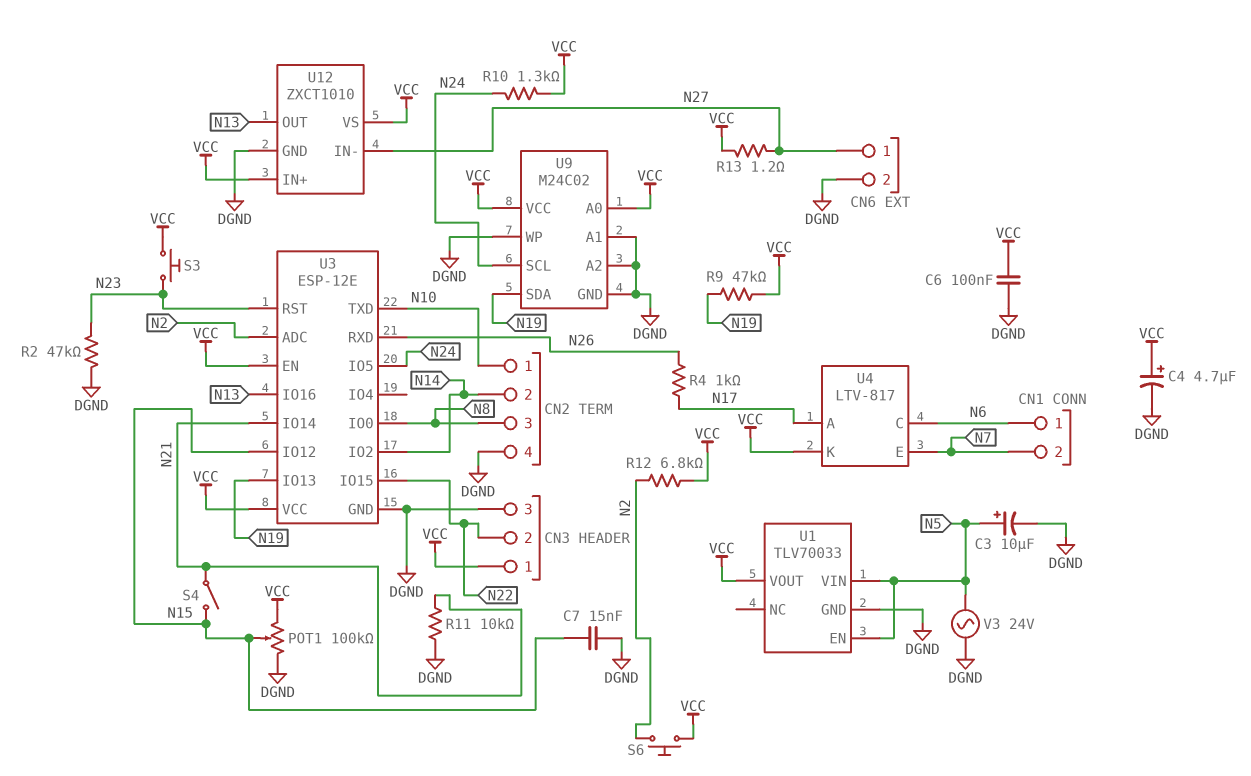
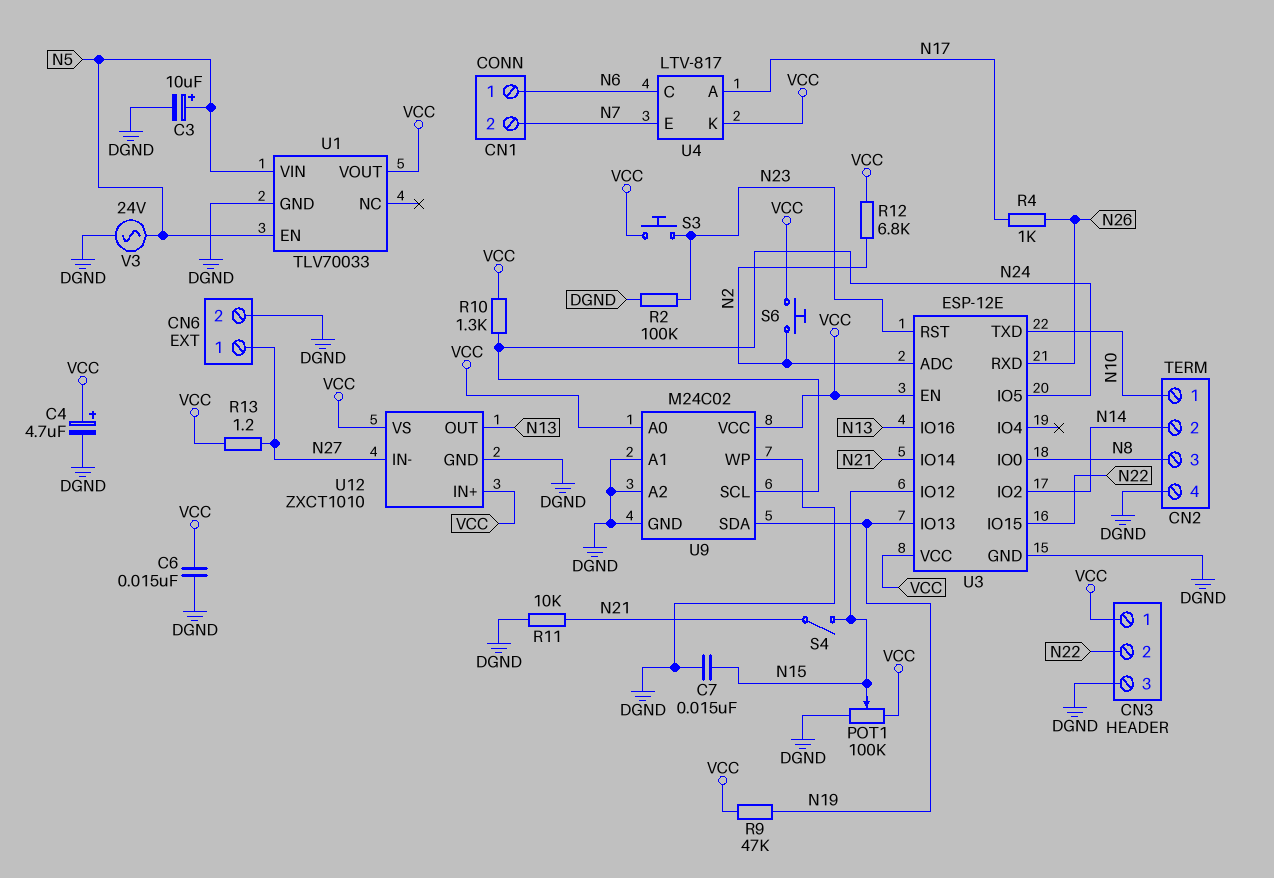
C6: 100nF (DGND, VCC) -> 15nF (DGND, VCC)
R2: 47k (DGND, N23) -> 100k (DGND, N23)

